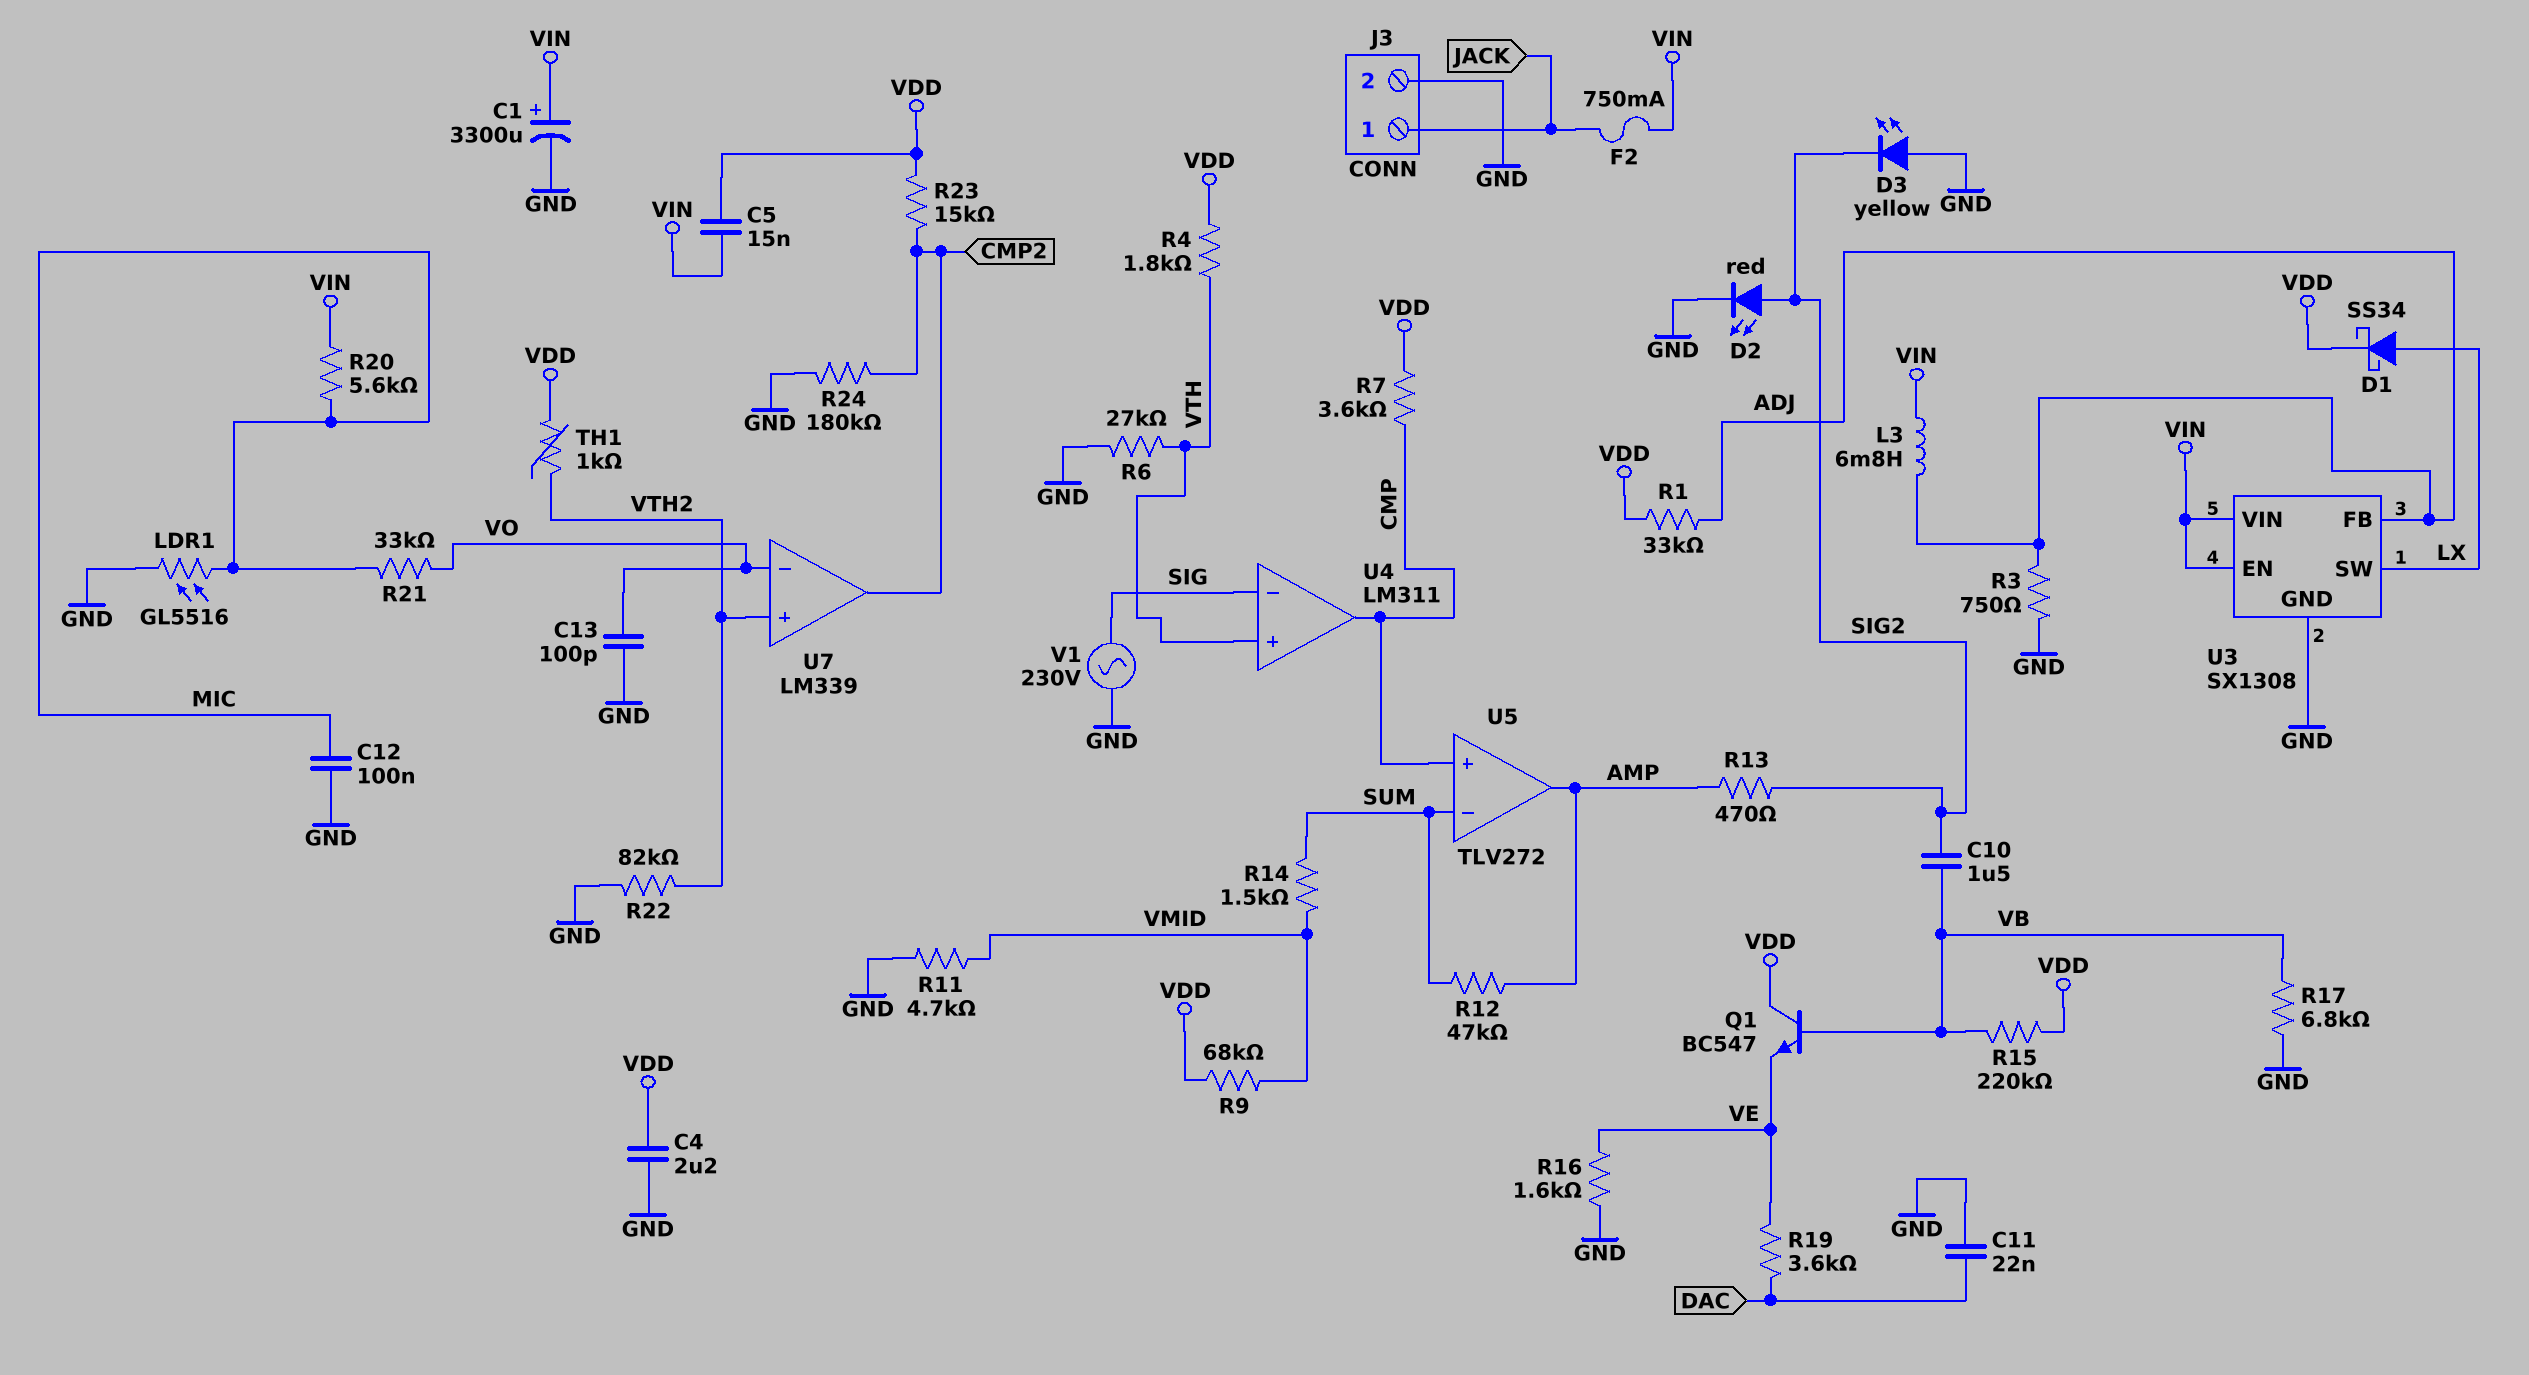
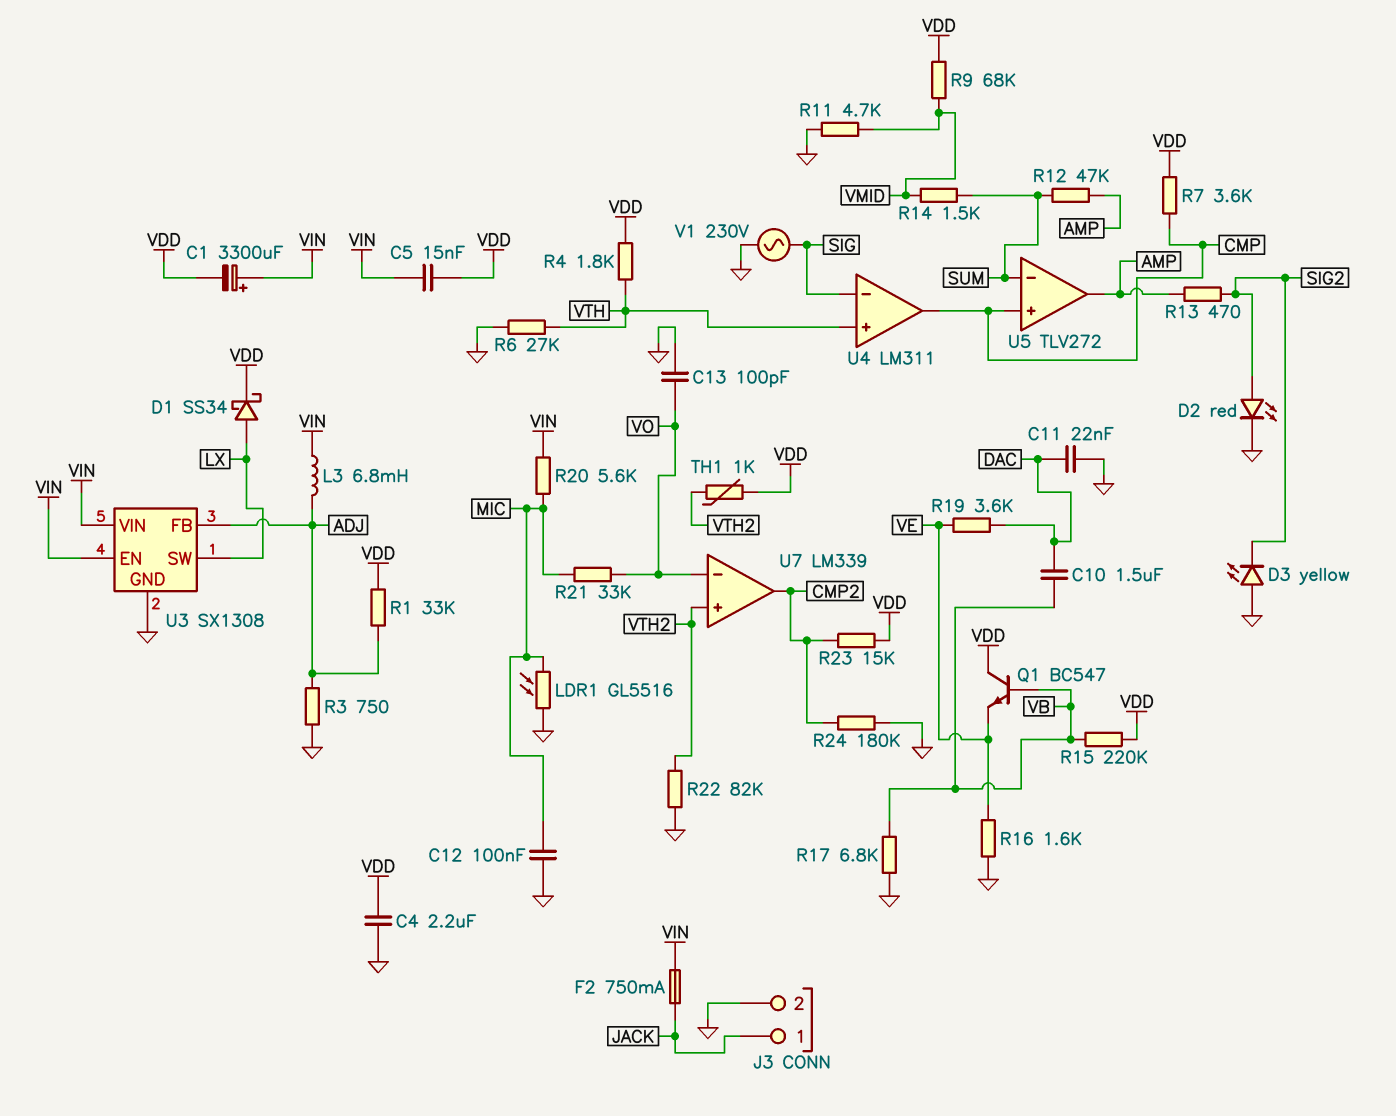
C1: 3300uF (plus VIN, minus GND) -> 3300uF (plus VIN, minus VDD)
C10: 1.5uF (SIG2, VB) -> 1.5uF (DAC, VB)

